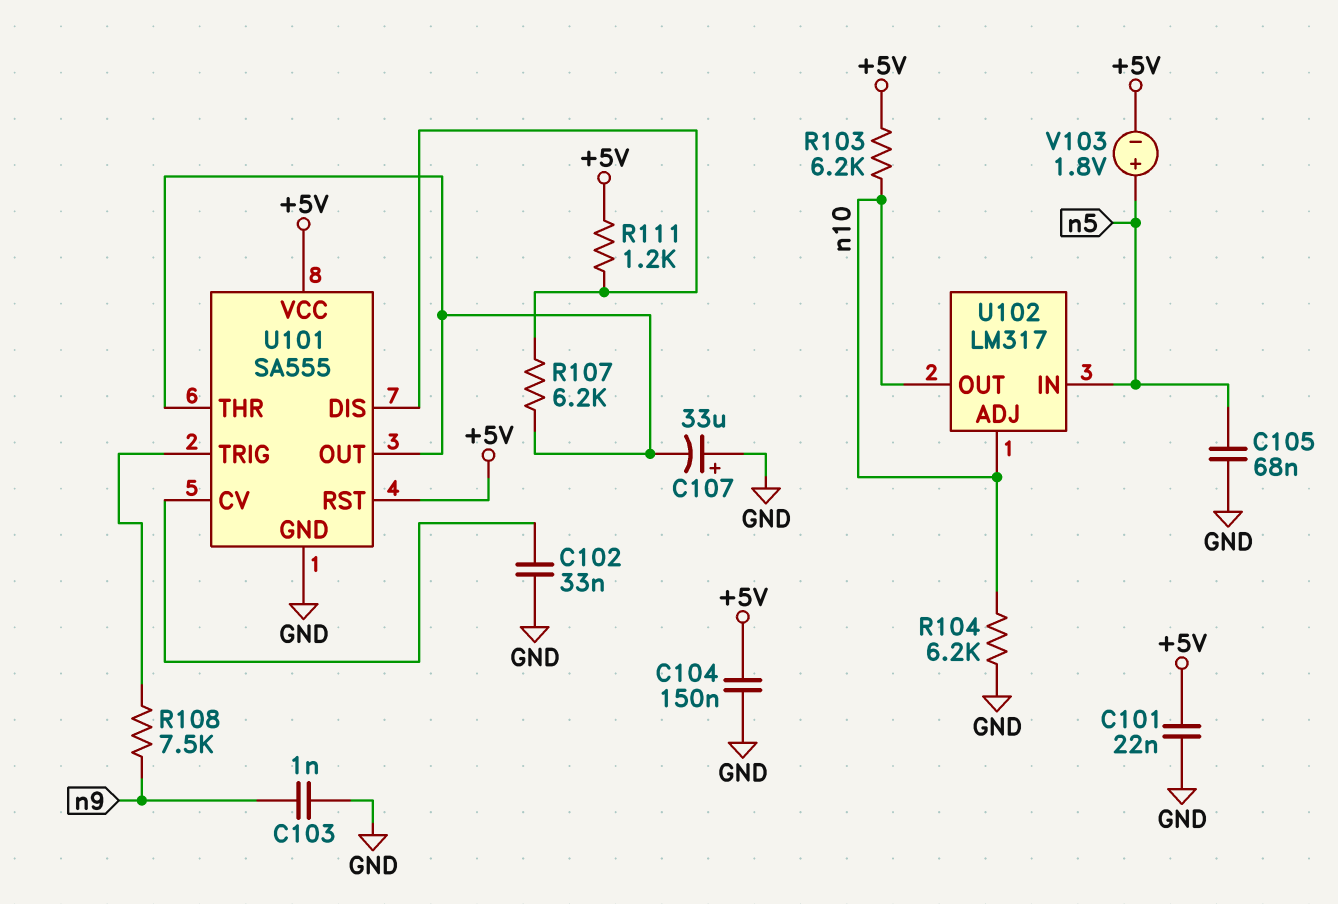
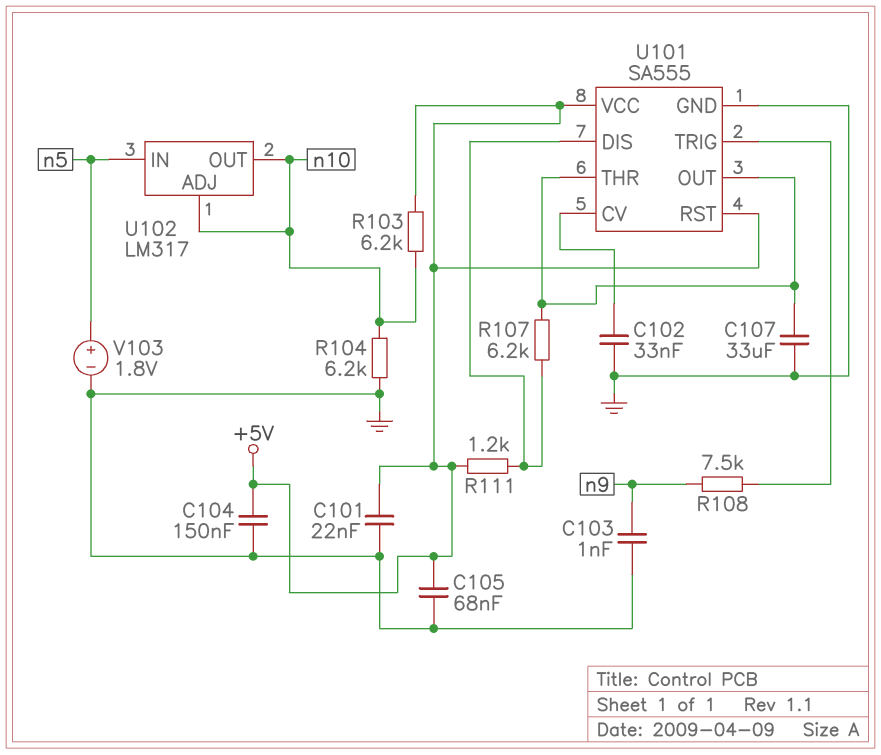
C105: 68nF (GND, n5) -> 68nF (+5V, GND)
C107: 33uF (plus GND, minus U101/OUT) -> 33uF (GND, U101/OUT)
V103: 1.8V (plus n5, minus +5V) -> 1.8V (plus n5, minus GND)

